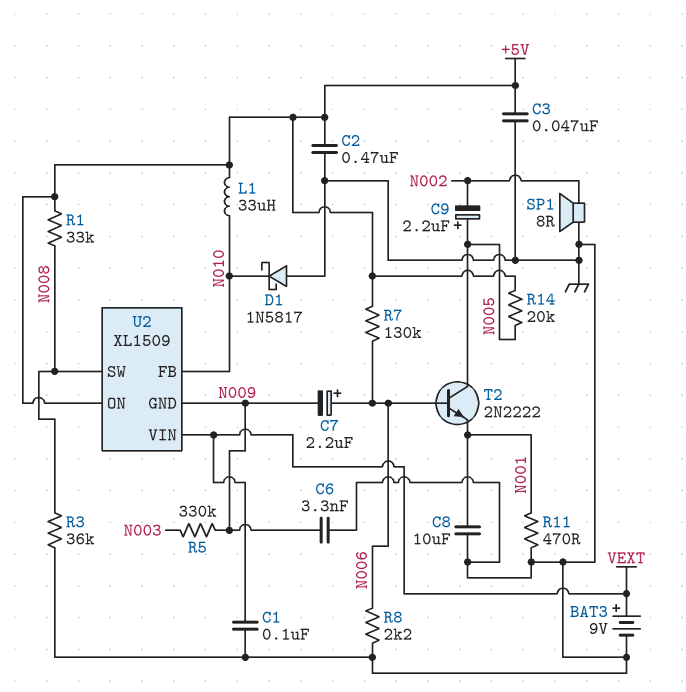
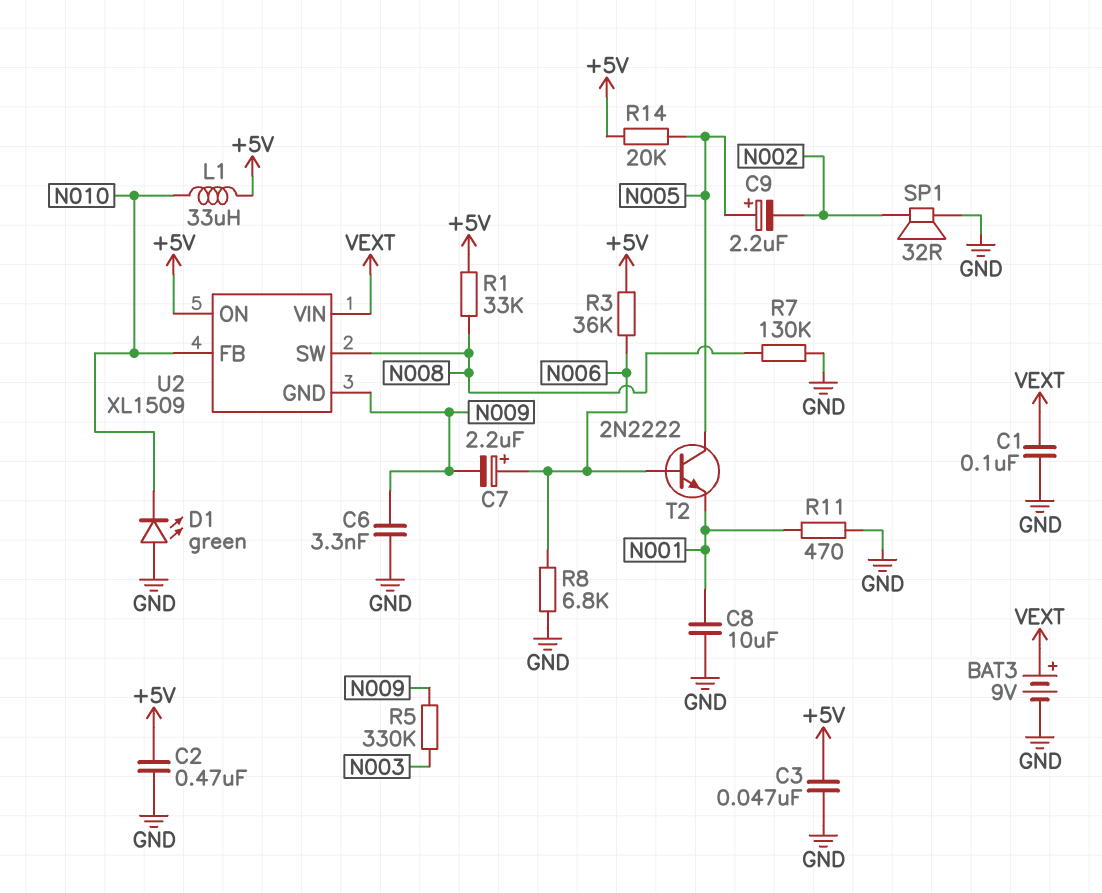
D1: schottky 1N5817 (A GND, K N010) -> LED green (A GND, K N010)
R3: 36k (GND, N008) -> 36k (+5V, N006)
R7: 130k (+5V, N006) -> 130k (GND, N008)
R8: 2.2k (GND, N006) -> 6.8k (GND, N006)
SP1: speaker 8R (GND, N002) -> speaker 32R (GND, N002)

